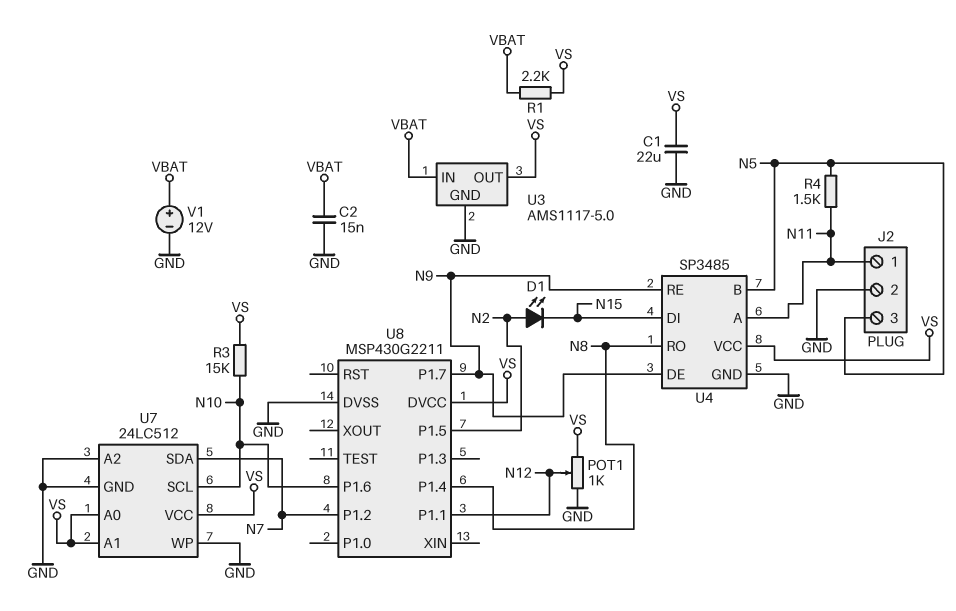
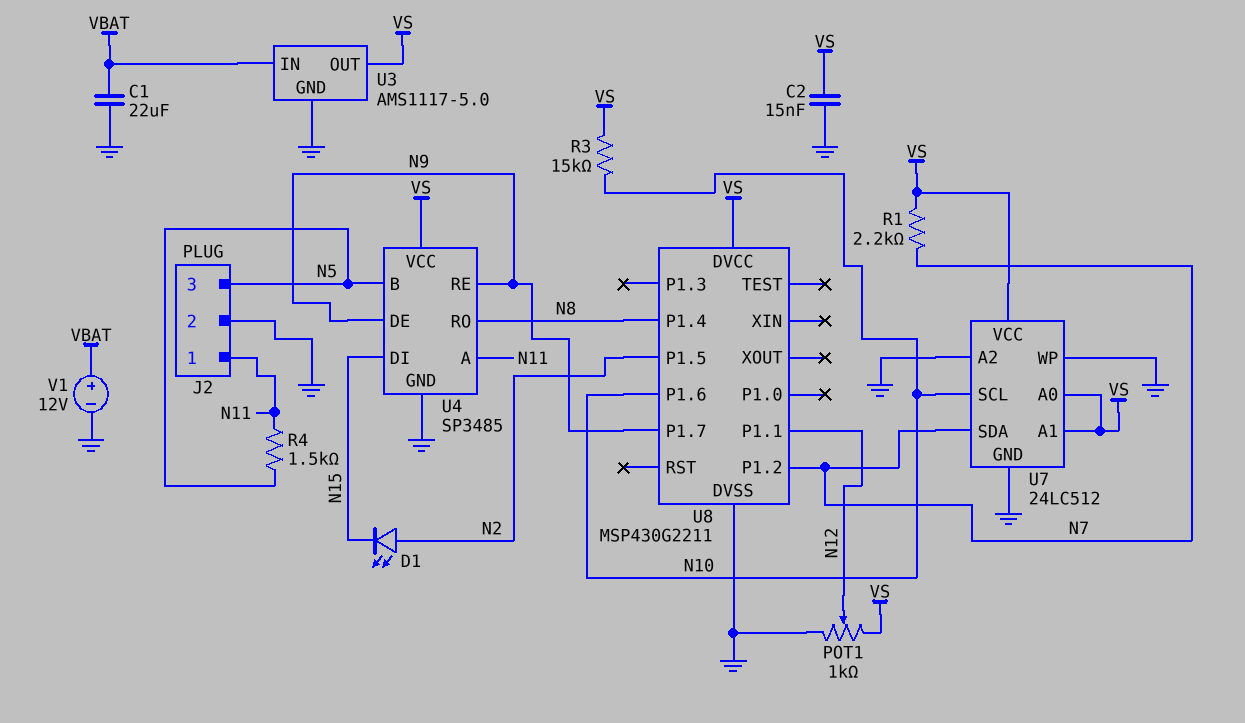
C1: 22uF (GND, VS) -> 22uF (GND, VBAT)
C2: 15nF (GND, VBAT) -> 15nF (GND, VS)
R1: 2.2k (VBAT, VS) -> 2.2k (N7, VS)

